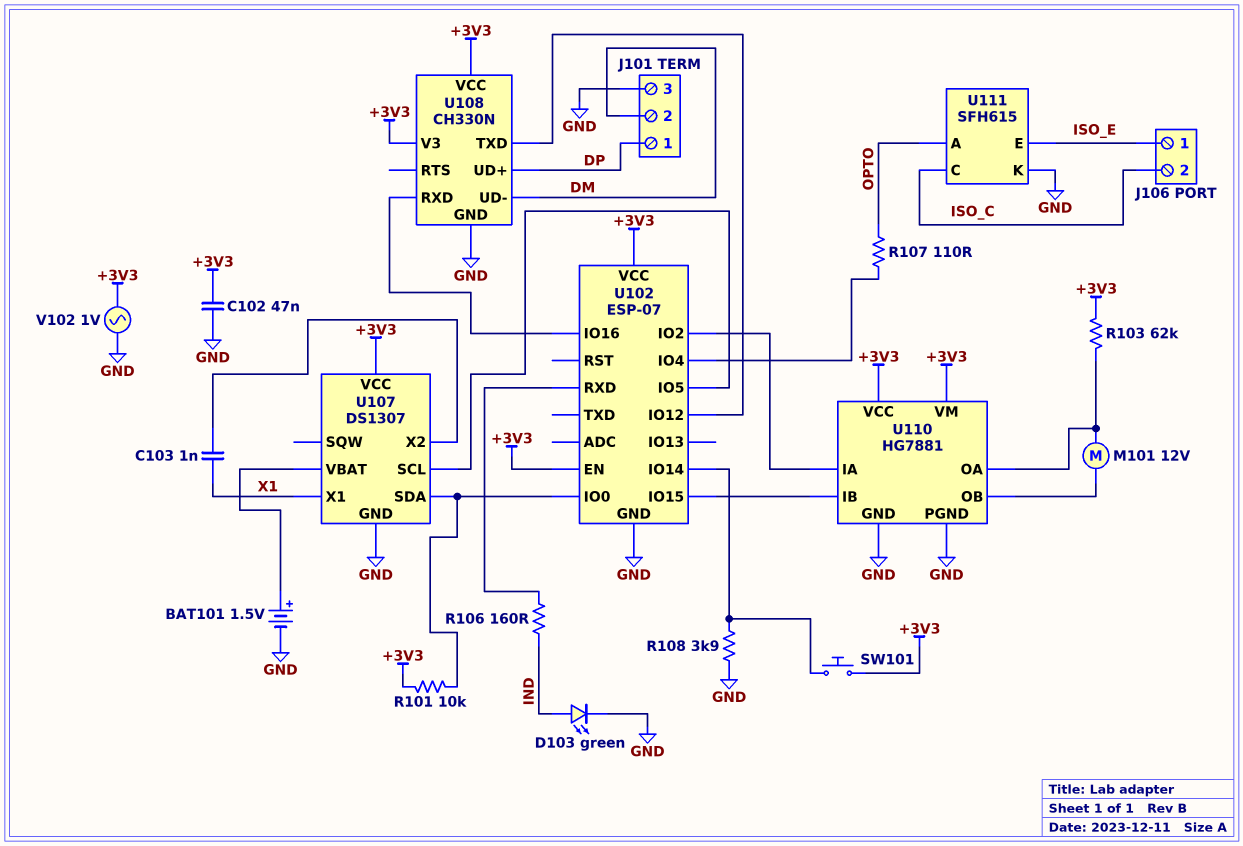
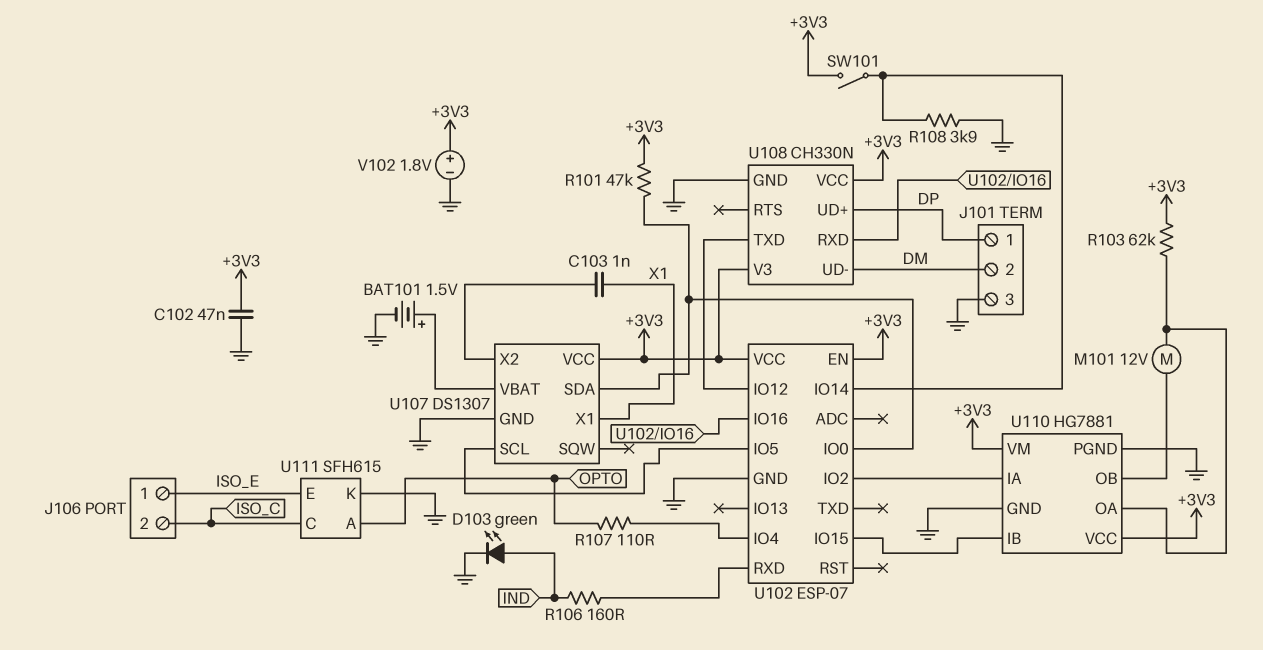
R101: 10k (+3V3, U102/IO0) -> 47k (+3V3, U102/IO0)
SW101: button (+3V3, U102/IO14) -> switch (+3V3, U102/IO14)
V102: AC 1V (+3V3, GND) -> 1.8V (plus +3V3, minus GND)

